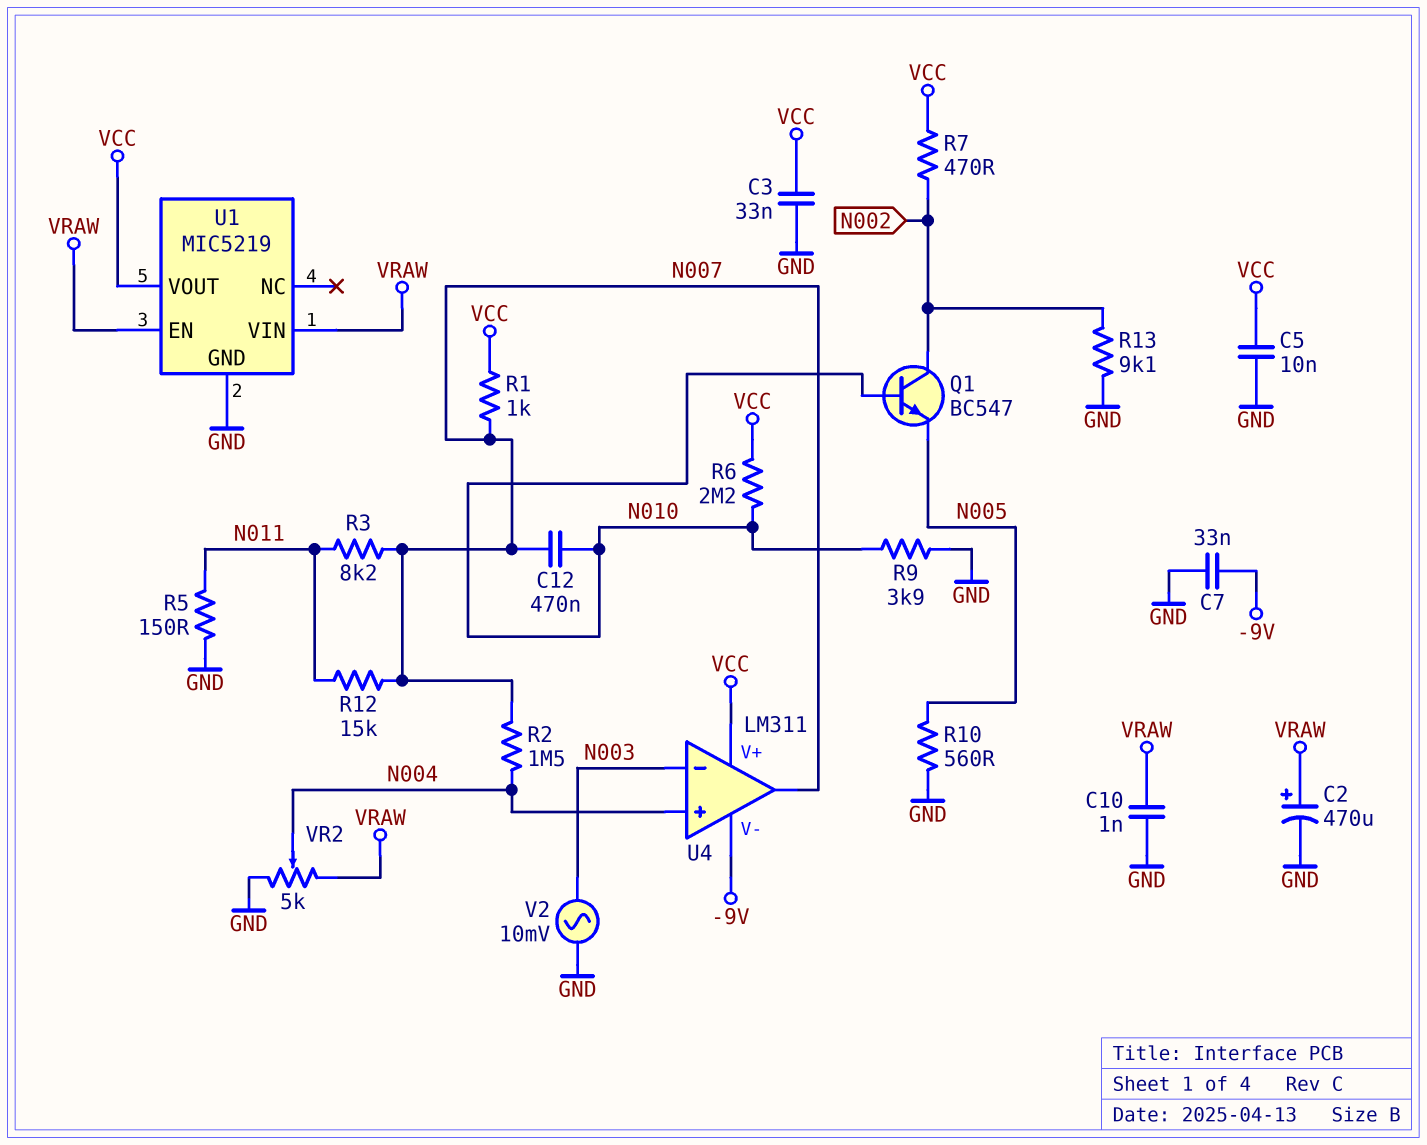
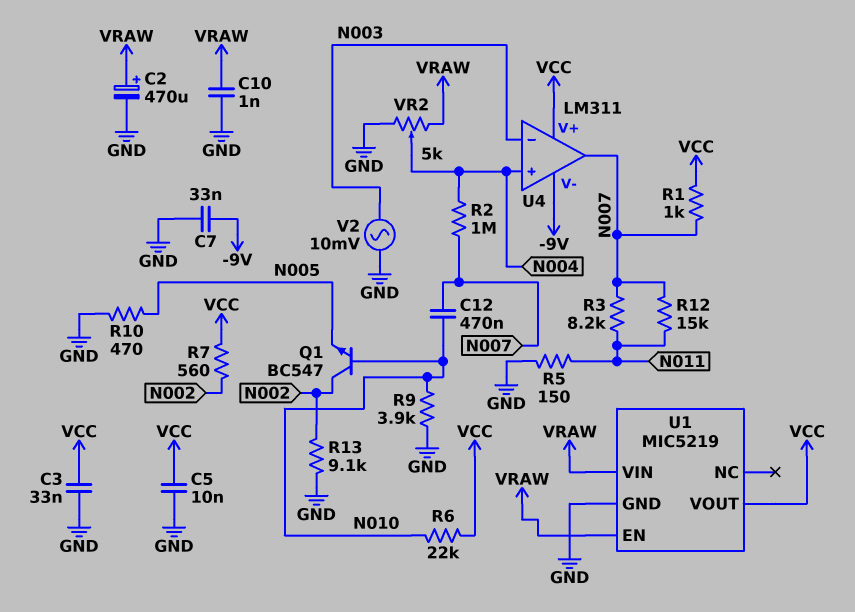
R2: 1.5M (N004, N007) -> 1M (N004, N007)
R6: 2.2M (N010, VCC) -> 22k (N010, VCC)
R7: 470 (N002, VCC) -> 560 (N002, VCC)
R10: 560 (GND, N005) -> 470 (GND, N005)

